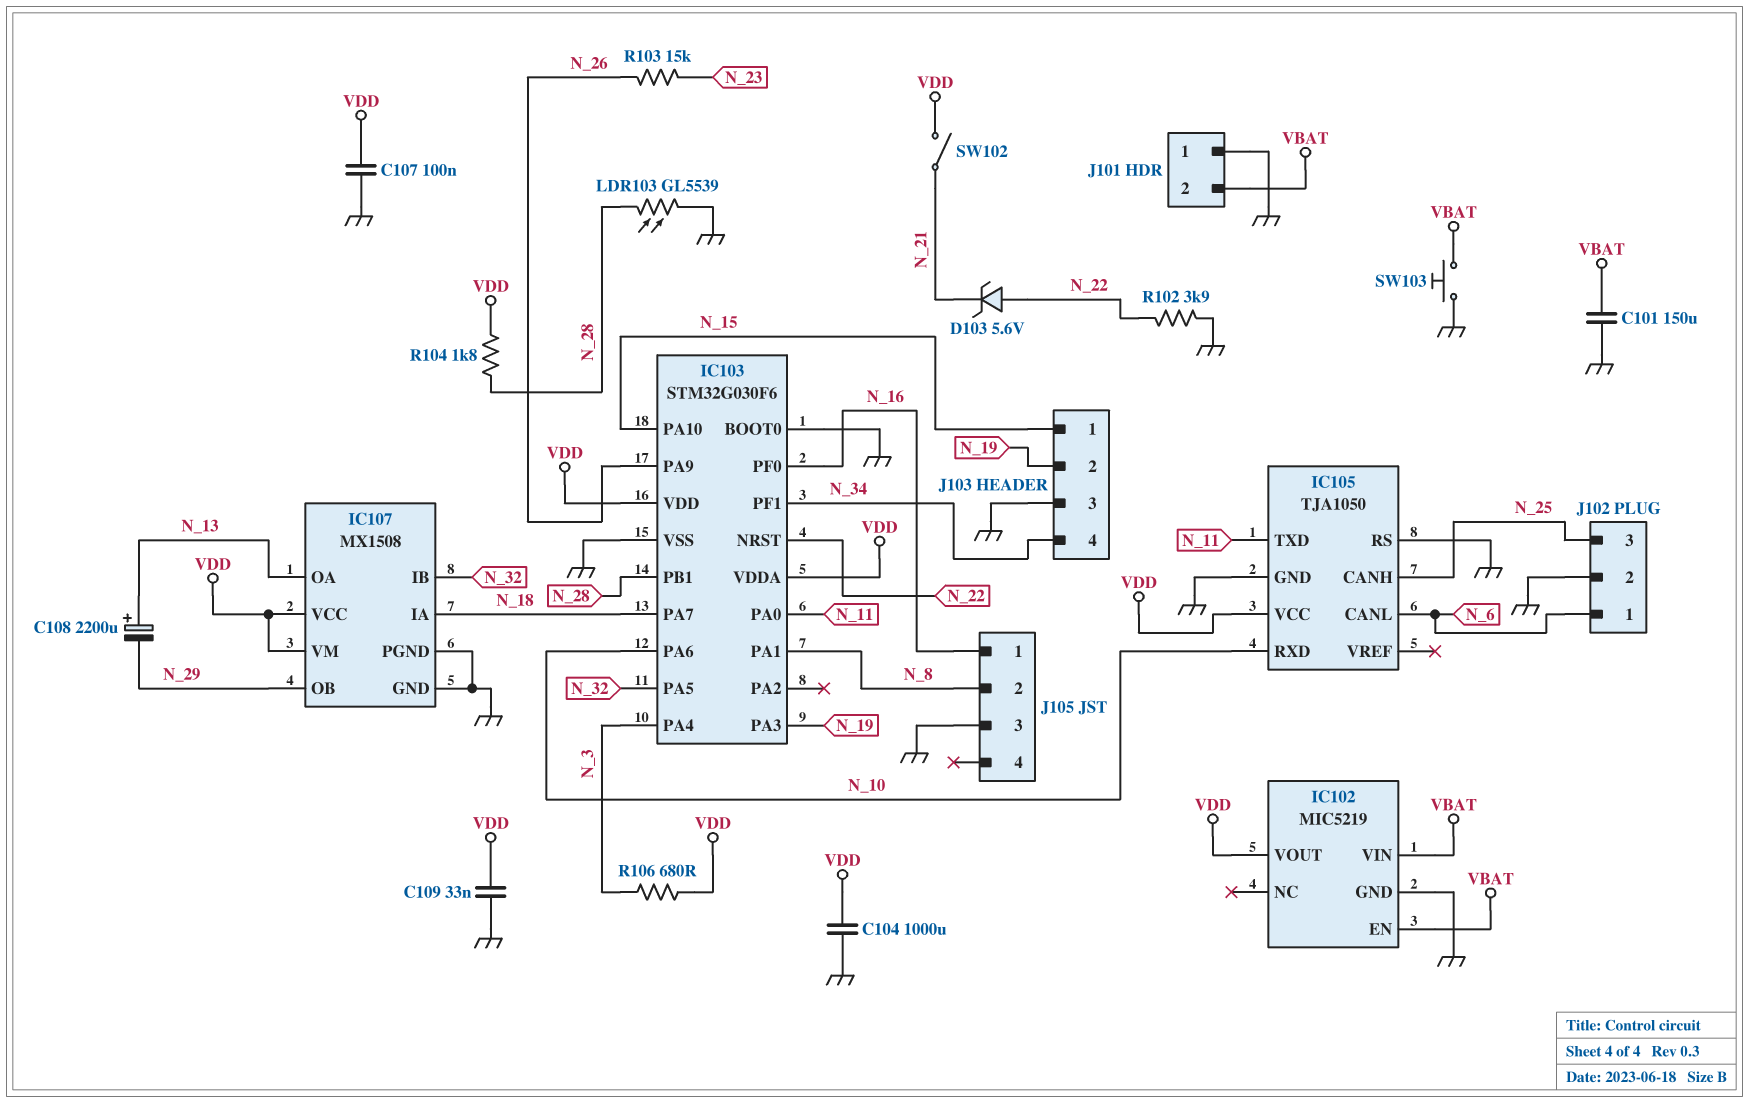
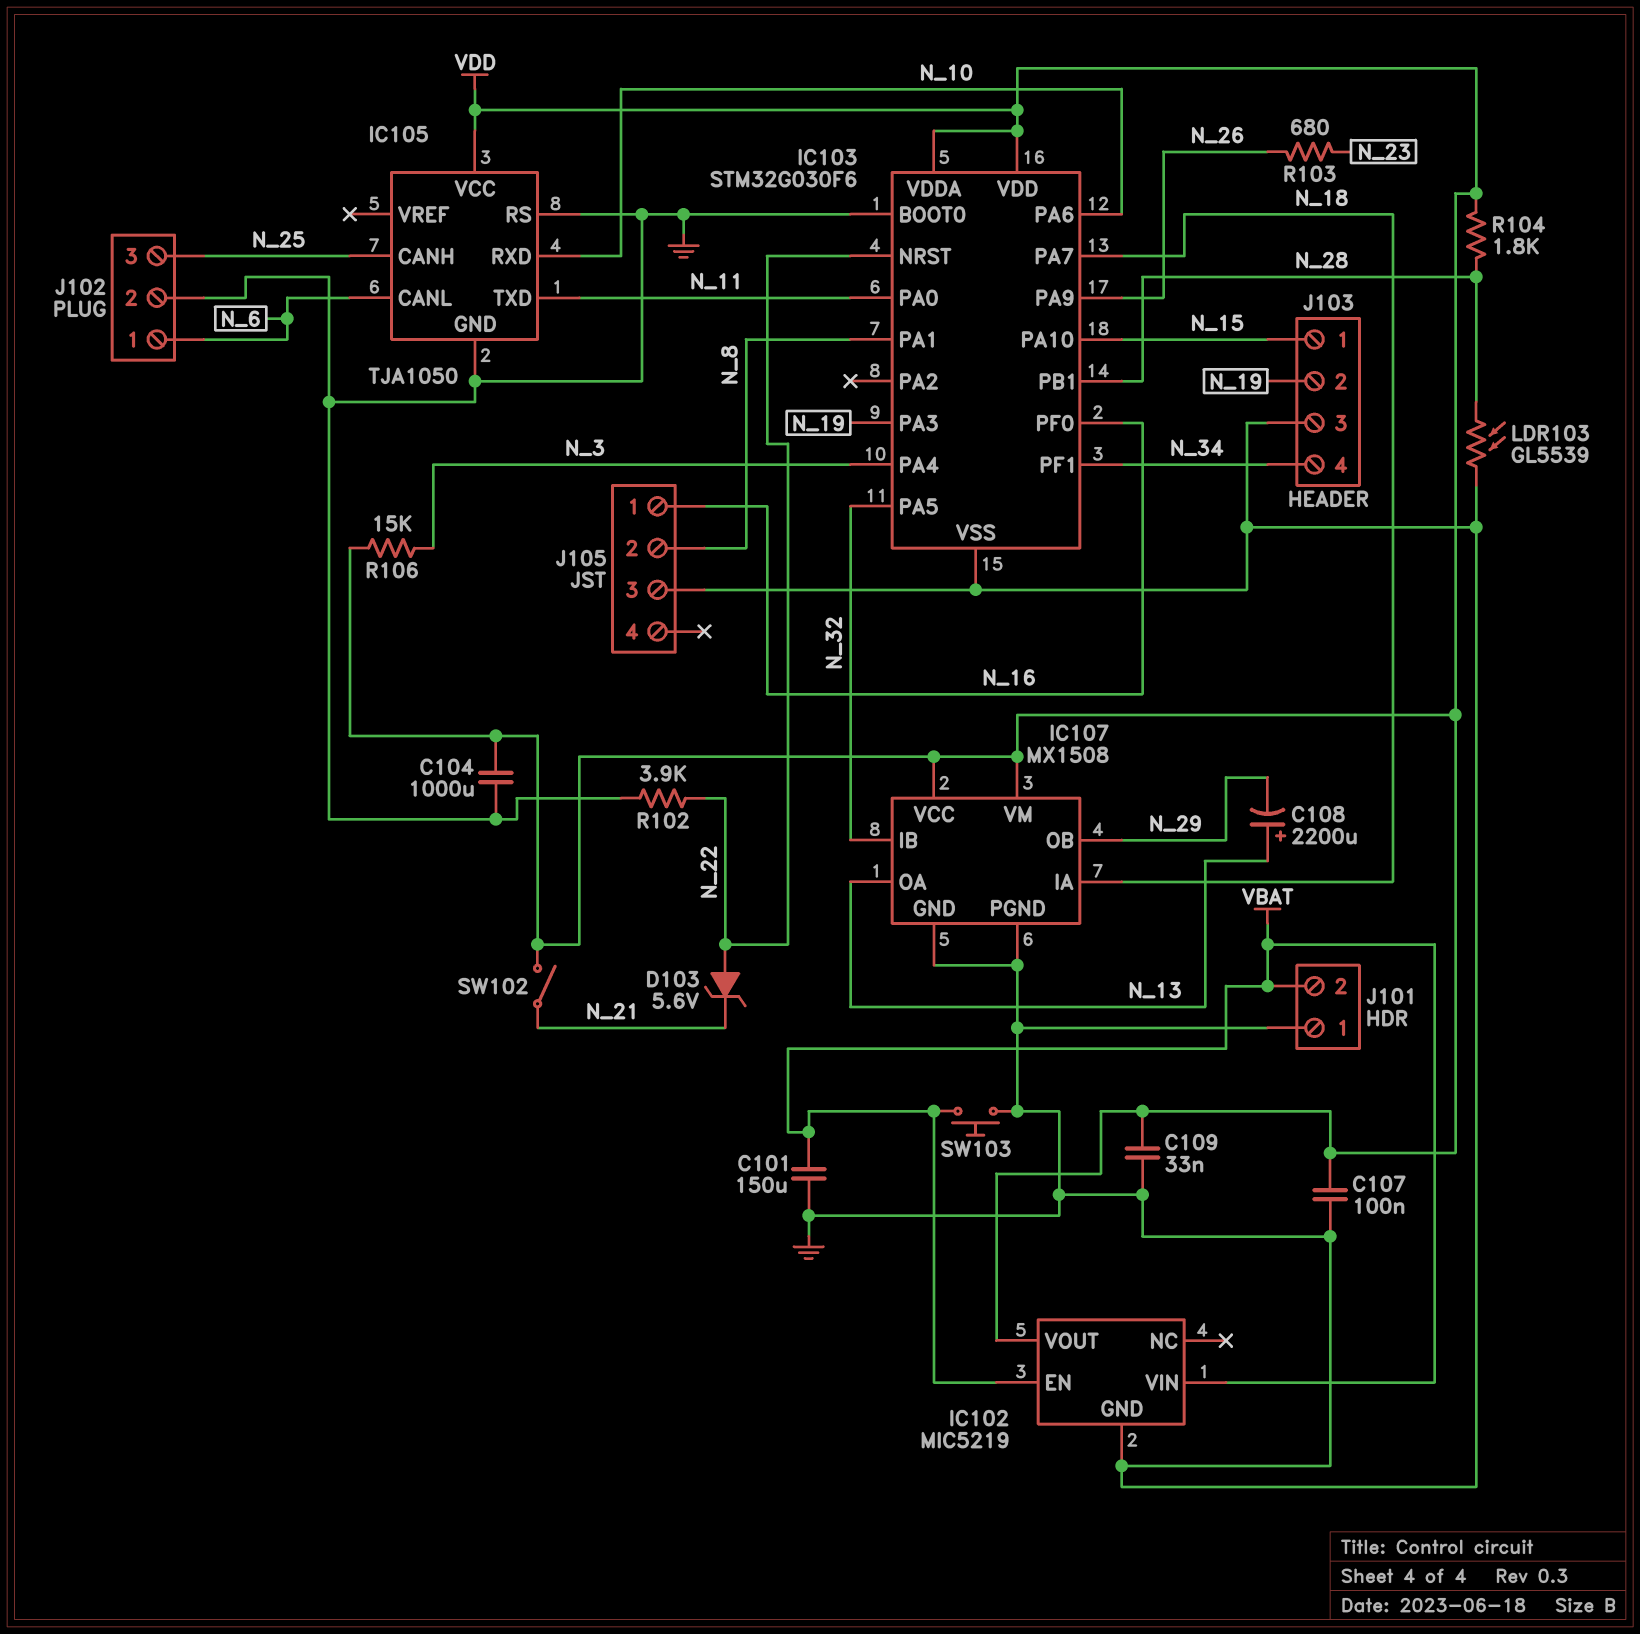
R103: 15k (N_23, N_26) -> 680 (N_23, N_26)
R106: 680 (N_3, VDD) -> 15k (N_3, VDD)

